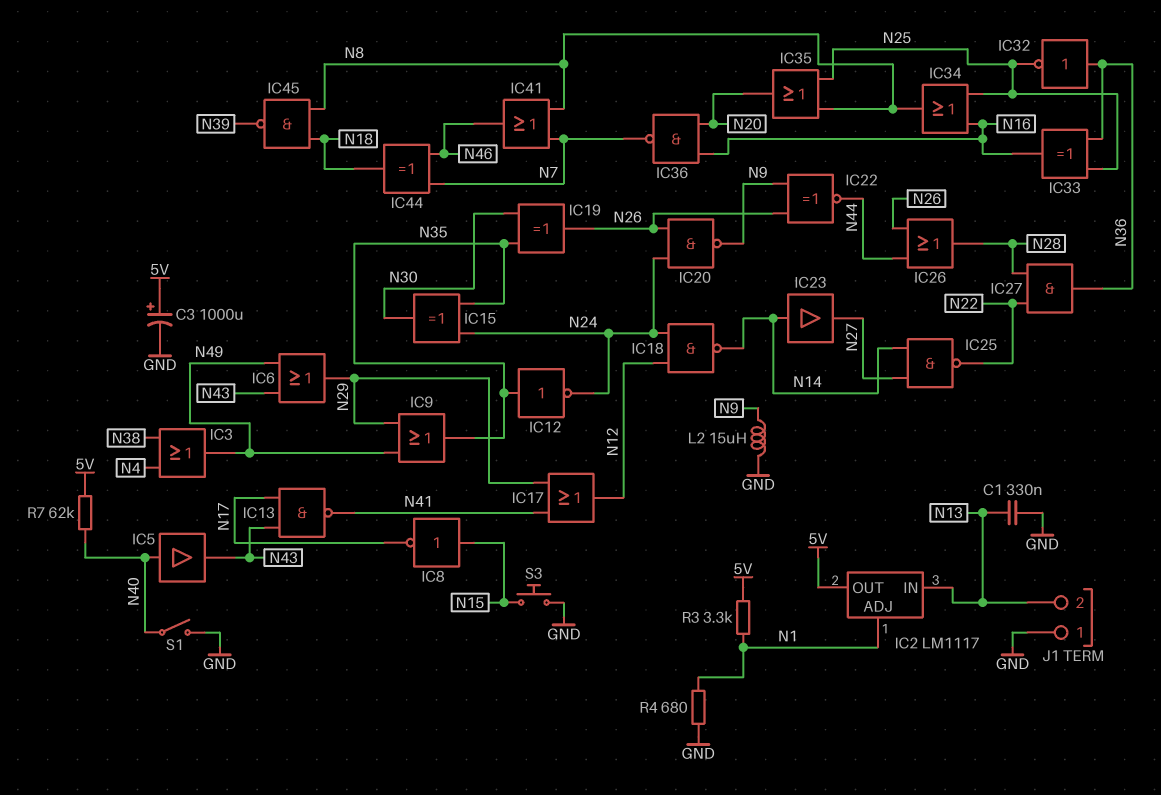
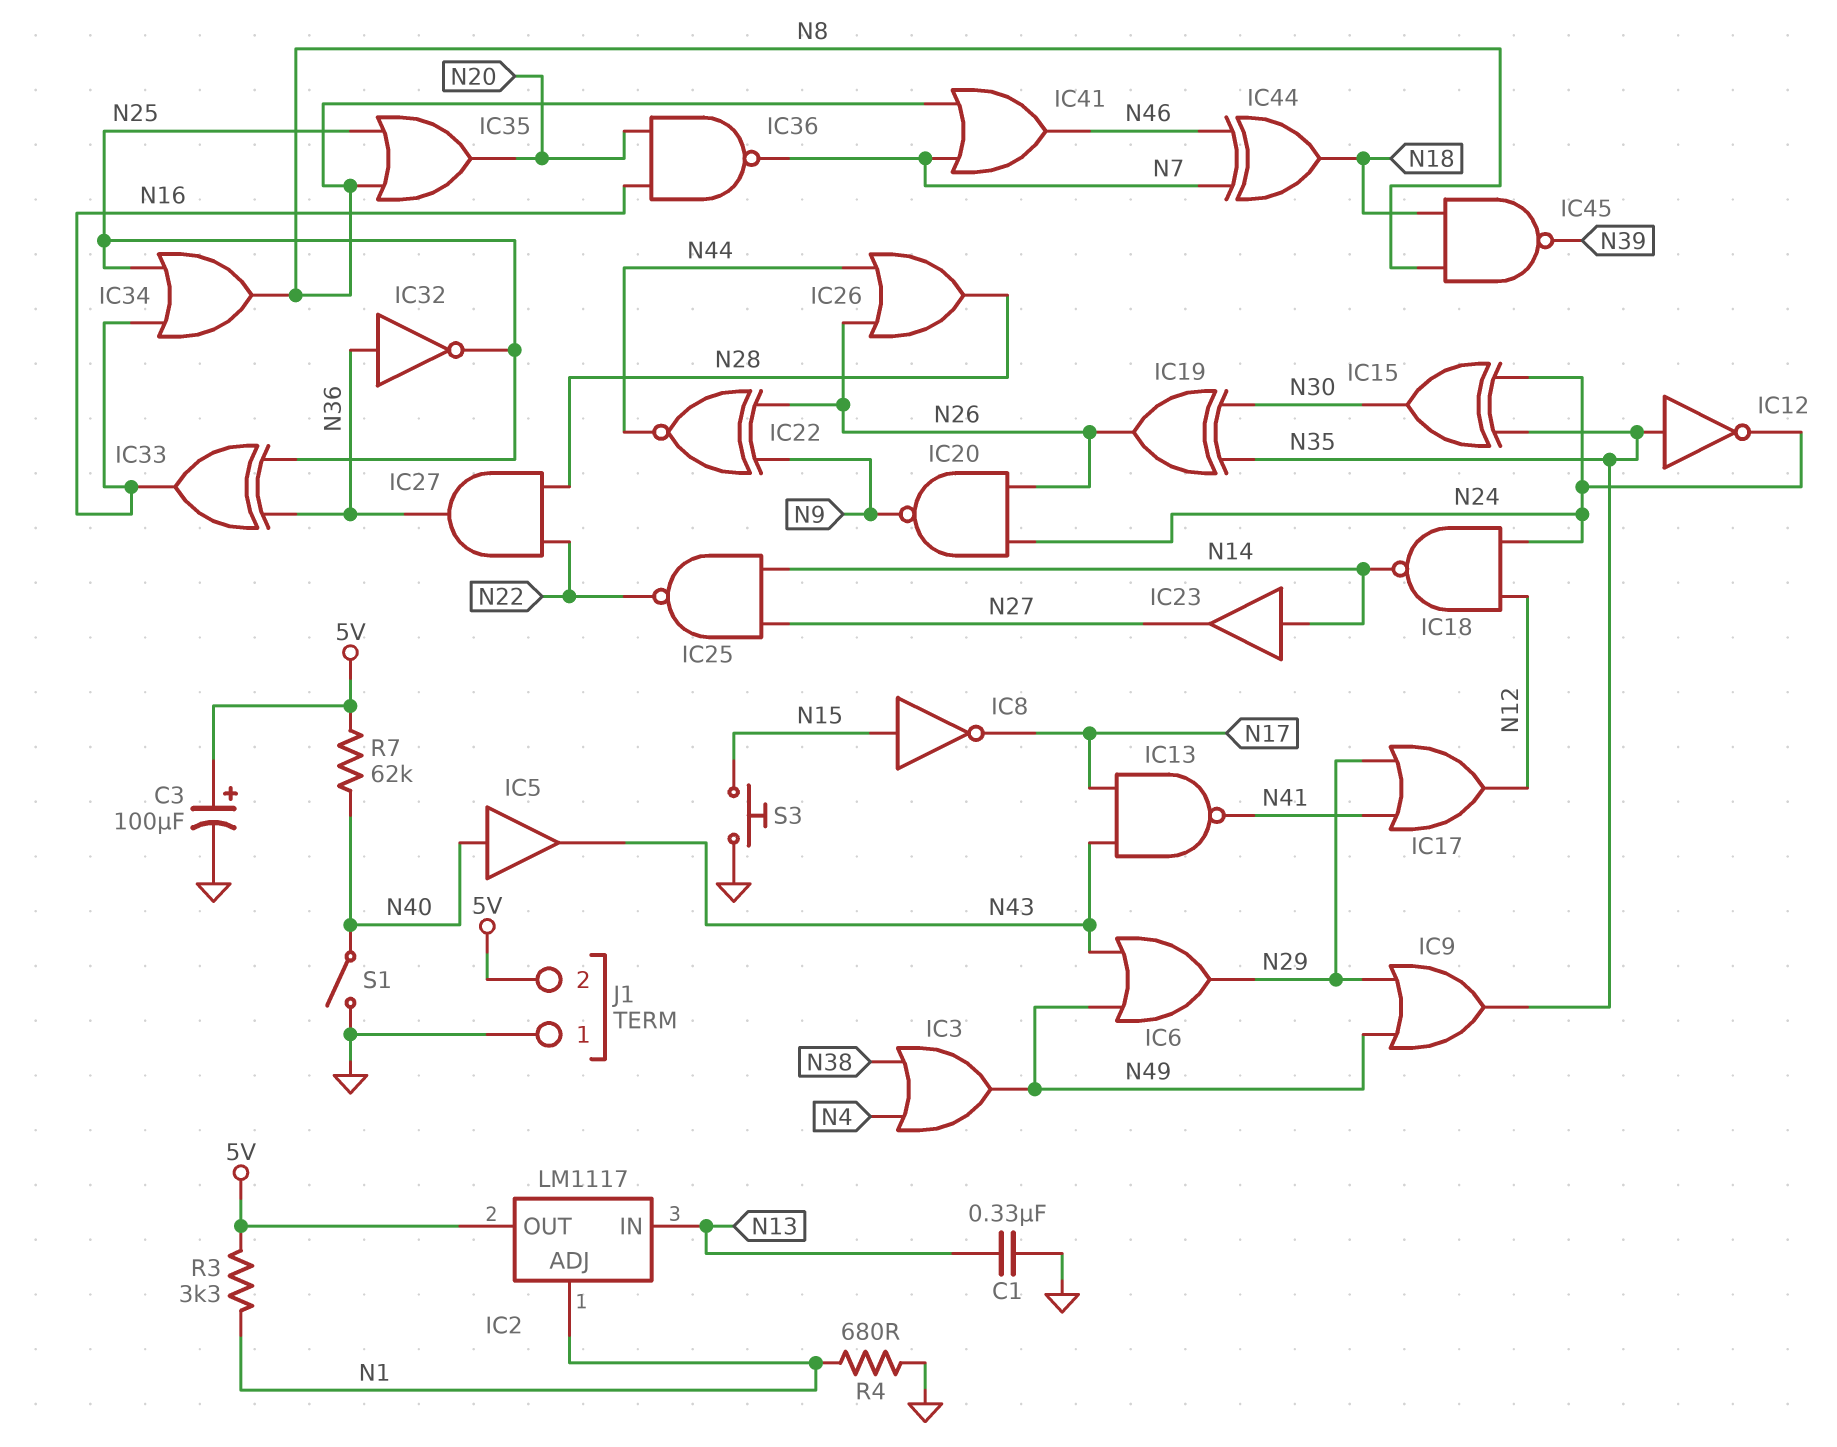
C3: 1000uF (plus 5V, minus GND) -> 100uF (plus 5V, minus GND)
J1 pin 2: N13 -> 5V
L2: 15uH (GND, N9) -> none

